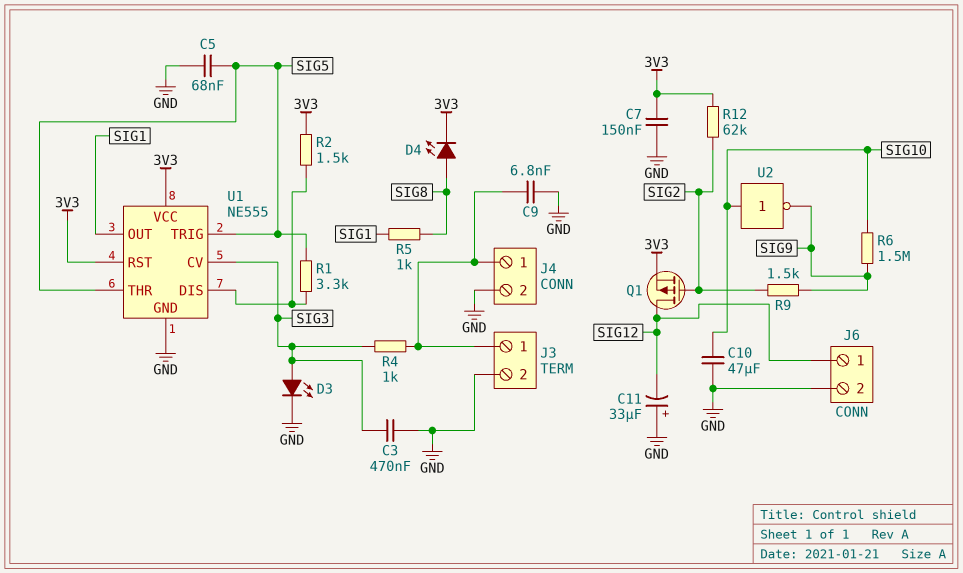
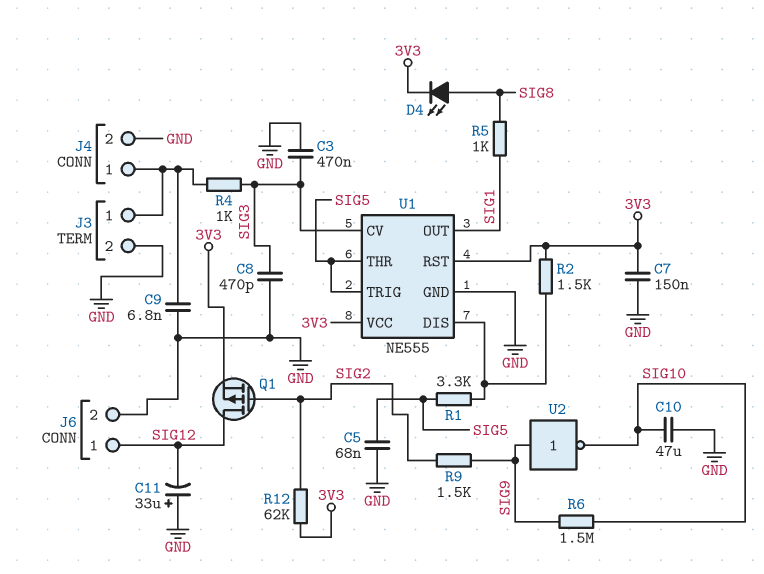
C8: none -> 470pF (GND, SIG3)
D3: LED (A SIG3, K GND) -> none
U2: NOT (in SIG10, out SIG9) -> NOT (in SIG9, out SIG10)

